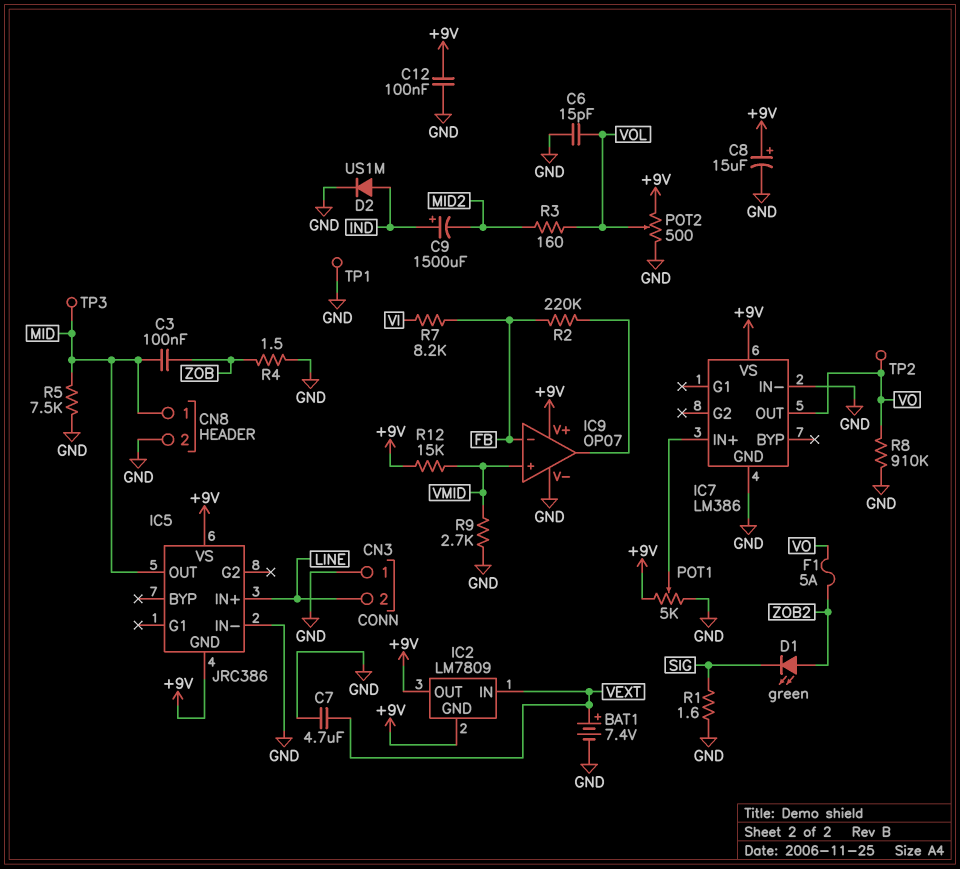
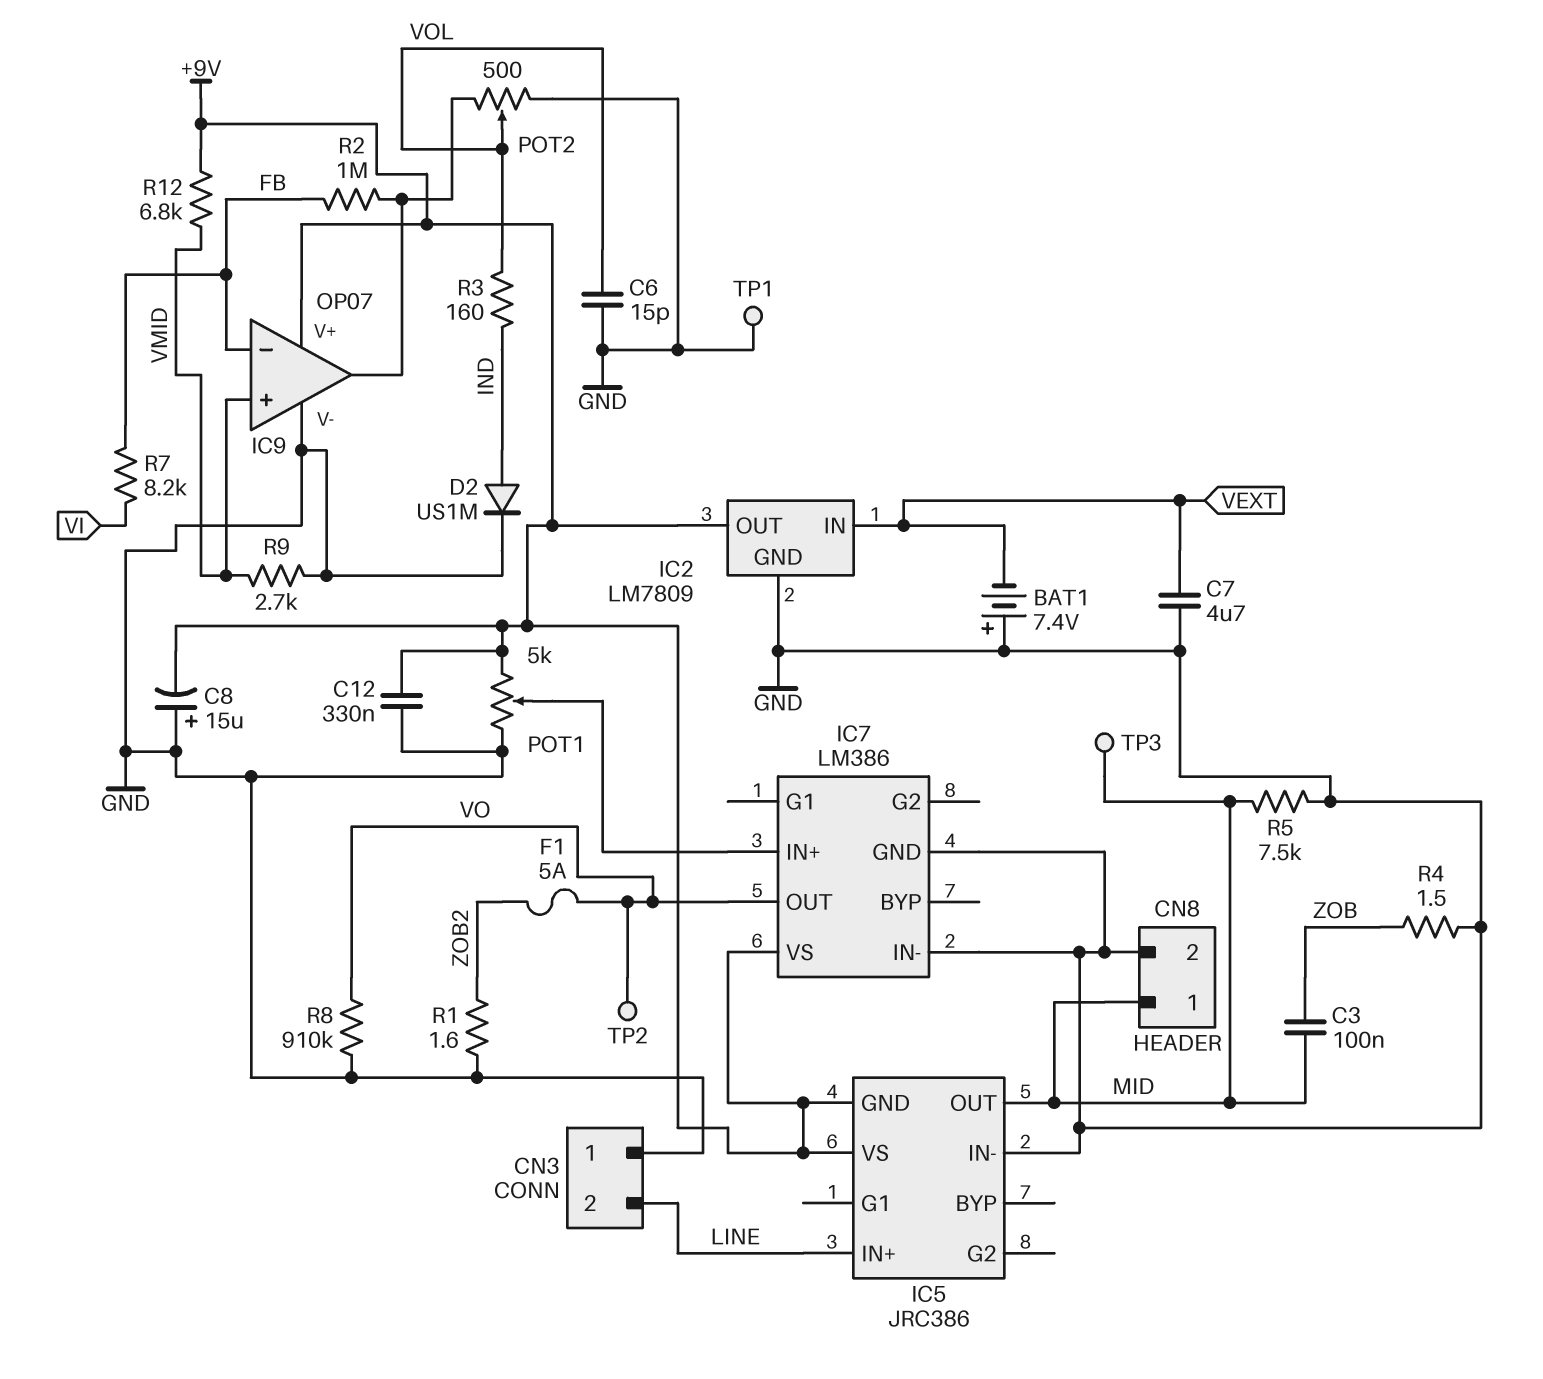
BAT1: 7.4V (plus VEXT, minus GND) -> 7.4V (plus GND, minus VEXT)
C8: 15uF (plus +9V, minus GND) -> 15uF (plus GND, minus +9V)
C9: 1500uF (plus IND, minus MID2) -> none
C12: 100nF (+9V, GND) -> 330nF (+9V, GND)
D1: LED green (A ZOB2, K SIG) -> none
IC2 pin GND: +9V -> GND
POT2: 500 (+9V, GND, wiper VOL) -> 500 (GND, IC9/out, wiper VOL)
R1: 1.6 (GND, SIG) -> 1.6 (GND, ZOB2)
R2: 220k (FB, IC9/out) -> 1M (FB, IC9/out)
R3: 160 (MID2, VOL) -> 160 (IND, VOL)
R12: 15k (+9V, VMID) -> 6.8k (+9V, VMID)

